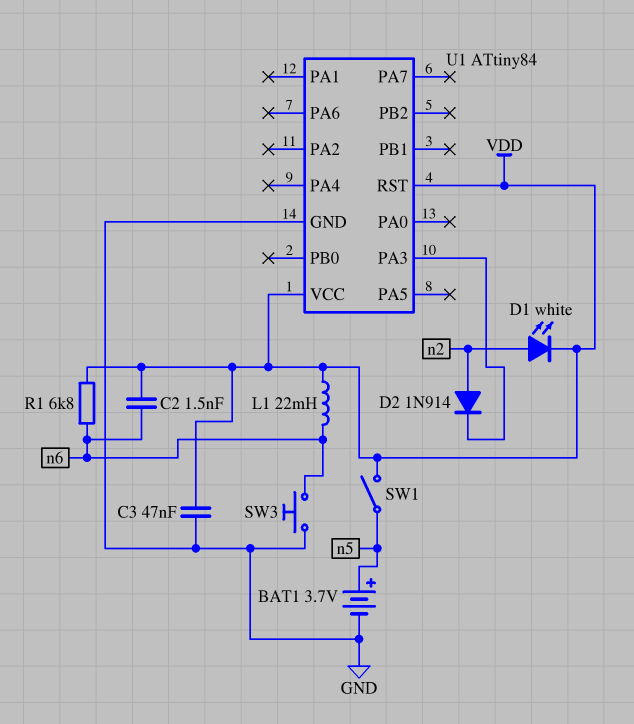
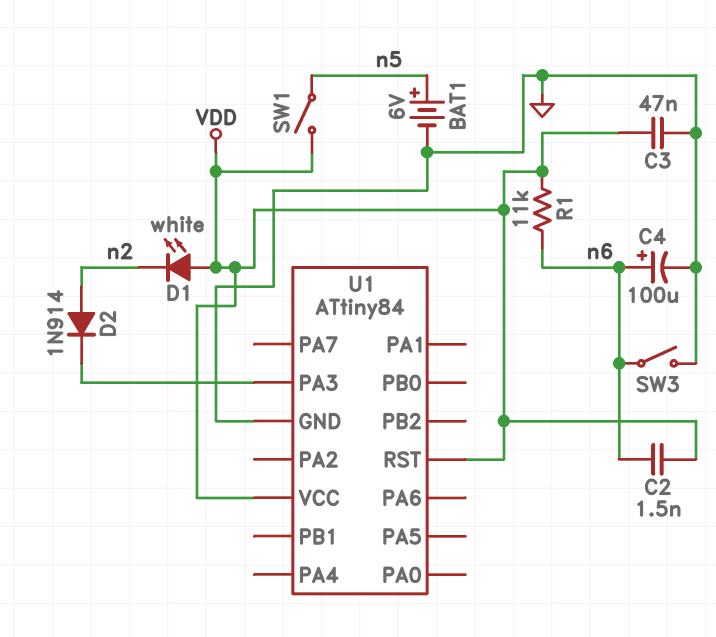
BAT1: 3.7V (plus n5, minus GND) -> 6V (plus n5, minus GND)
C4: none -> 100uF (plus n6, minus GND)
D1: LED white (A n2, K VDD) -> LED white (A VDD, K n2)
L1: 22mH (VDD, n6) -> none
R1: 6.8k (VDD, n6) -> 11k (VDD, n6)
SW3: button (GND, n6) -> switch (GND, n6)

